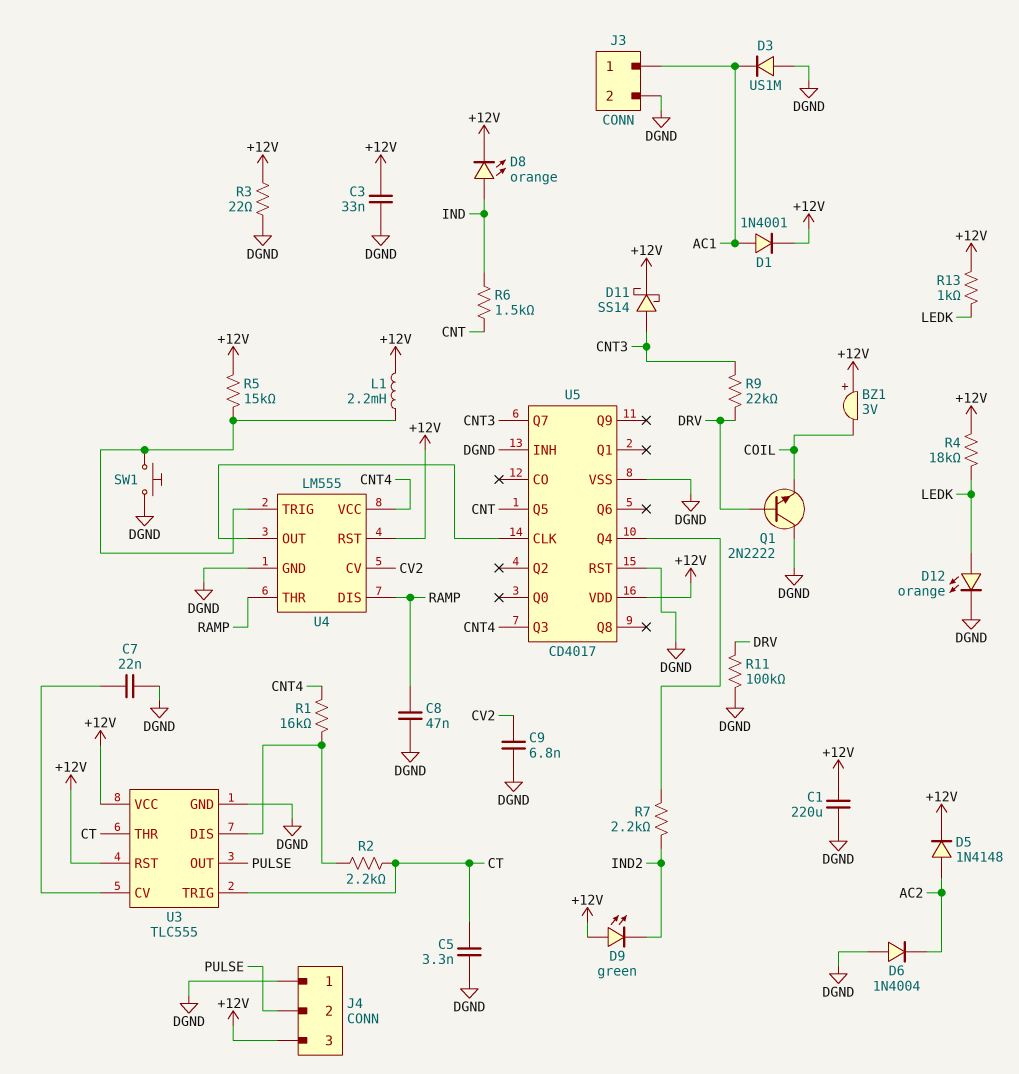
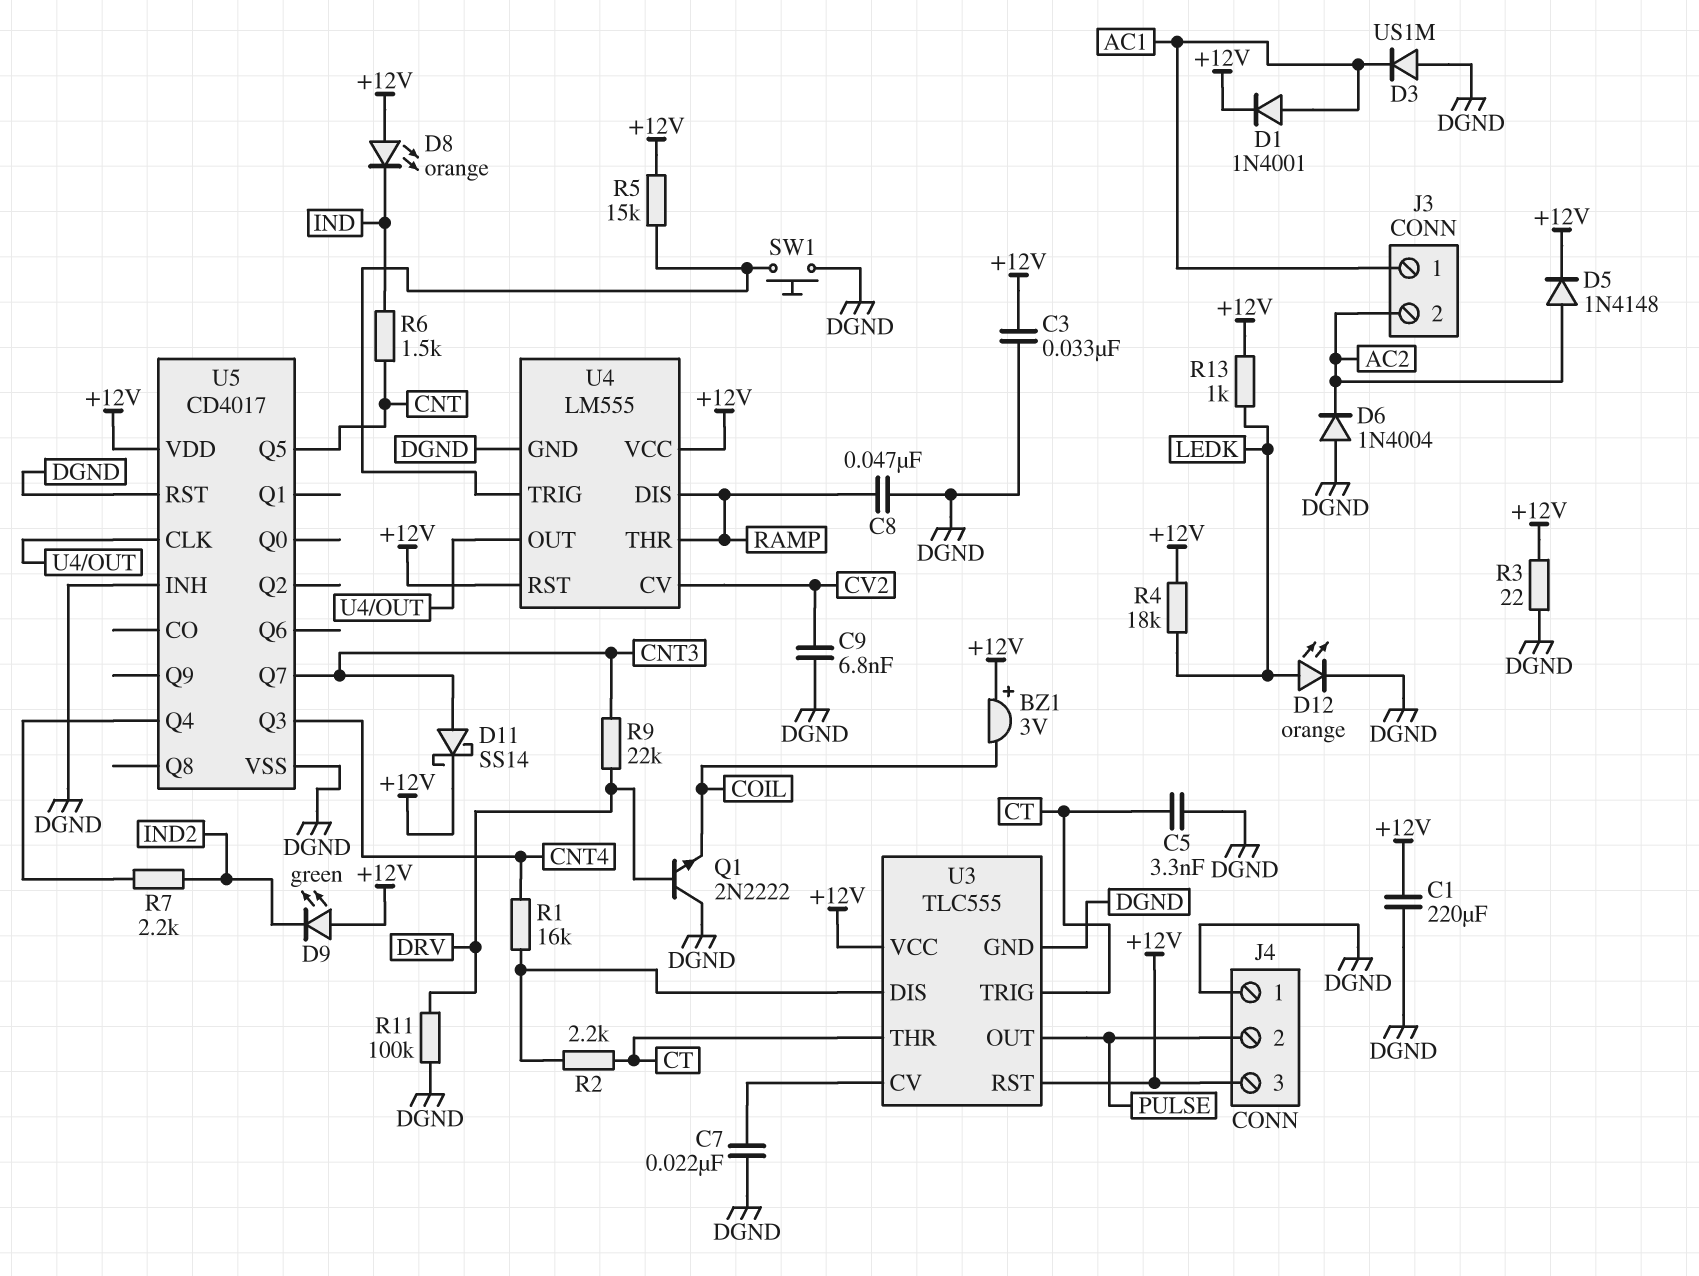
D8: LED orange (A IND, K +12V) -> LED orange (A +12V, K IND)
J3 pin 2: DGND -> AC2
L1: 2.2mH (+12V, U4/TRIG) -> none
U4 pin VCC: CNT4 -> +12V

